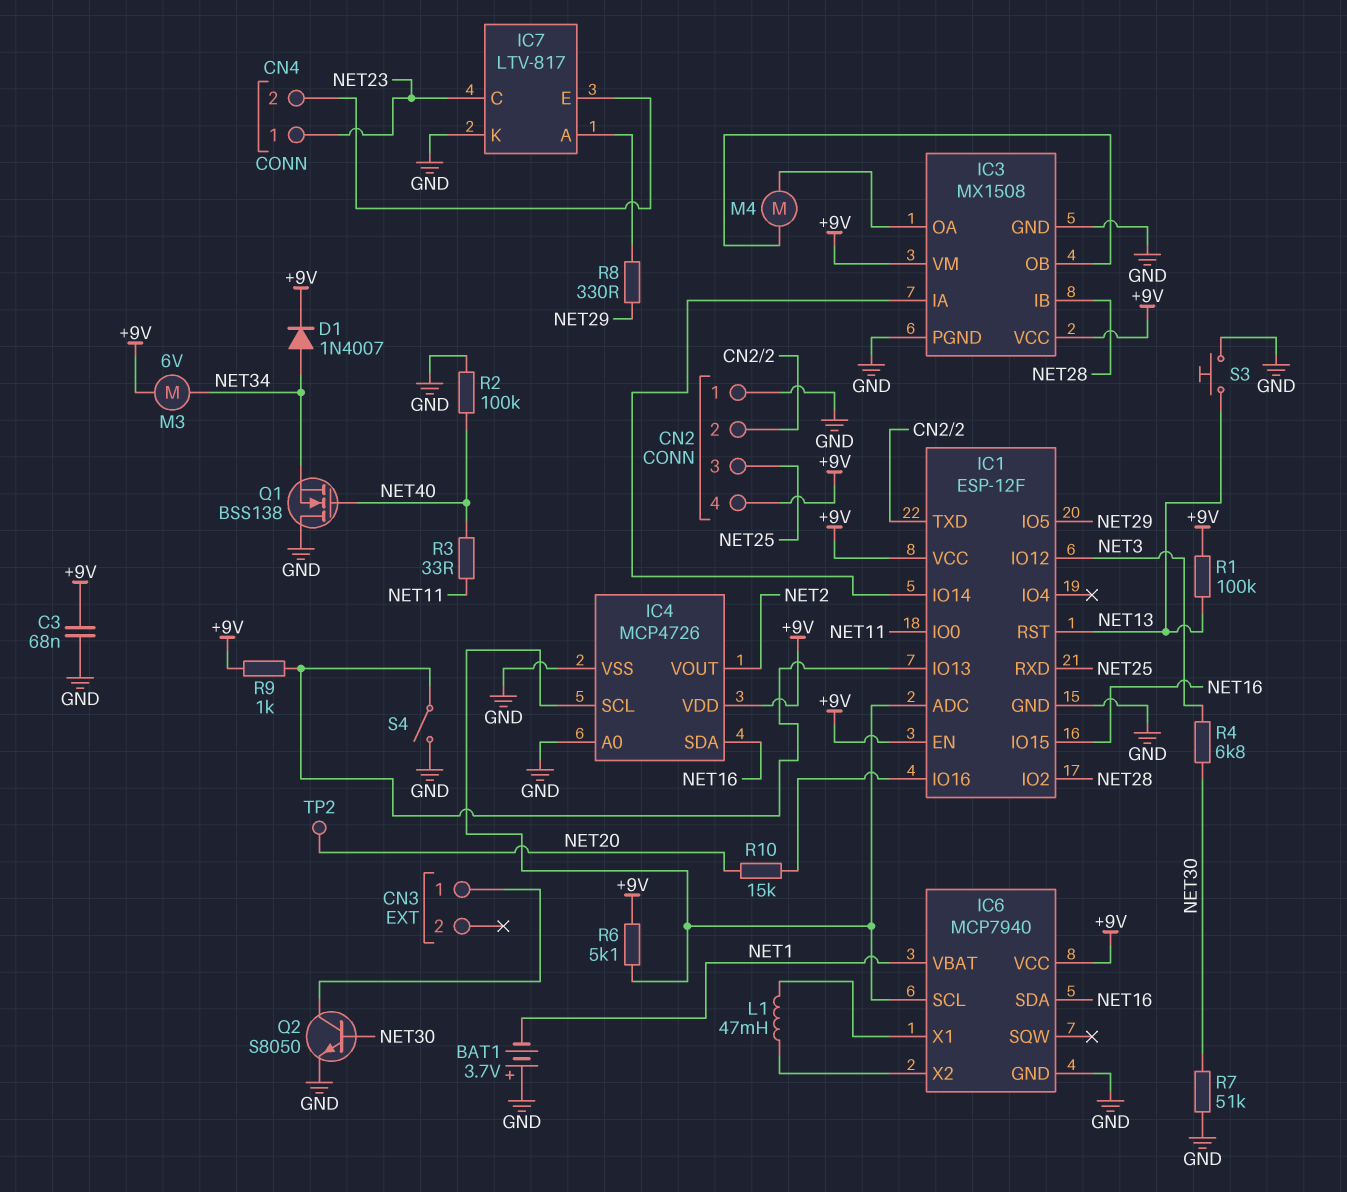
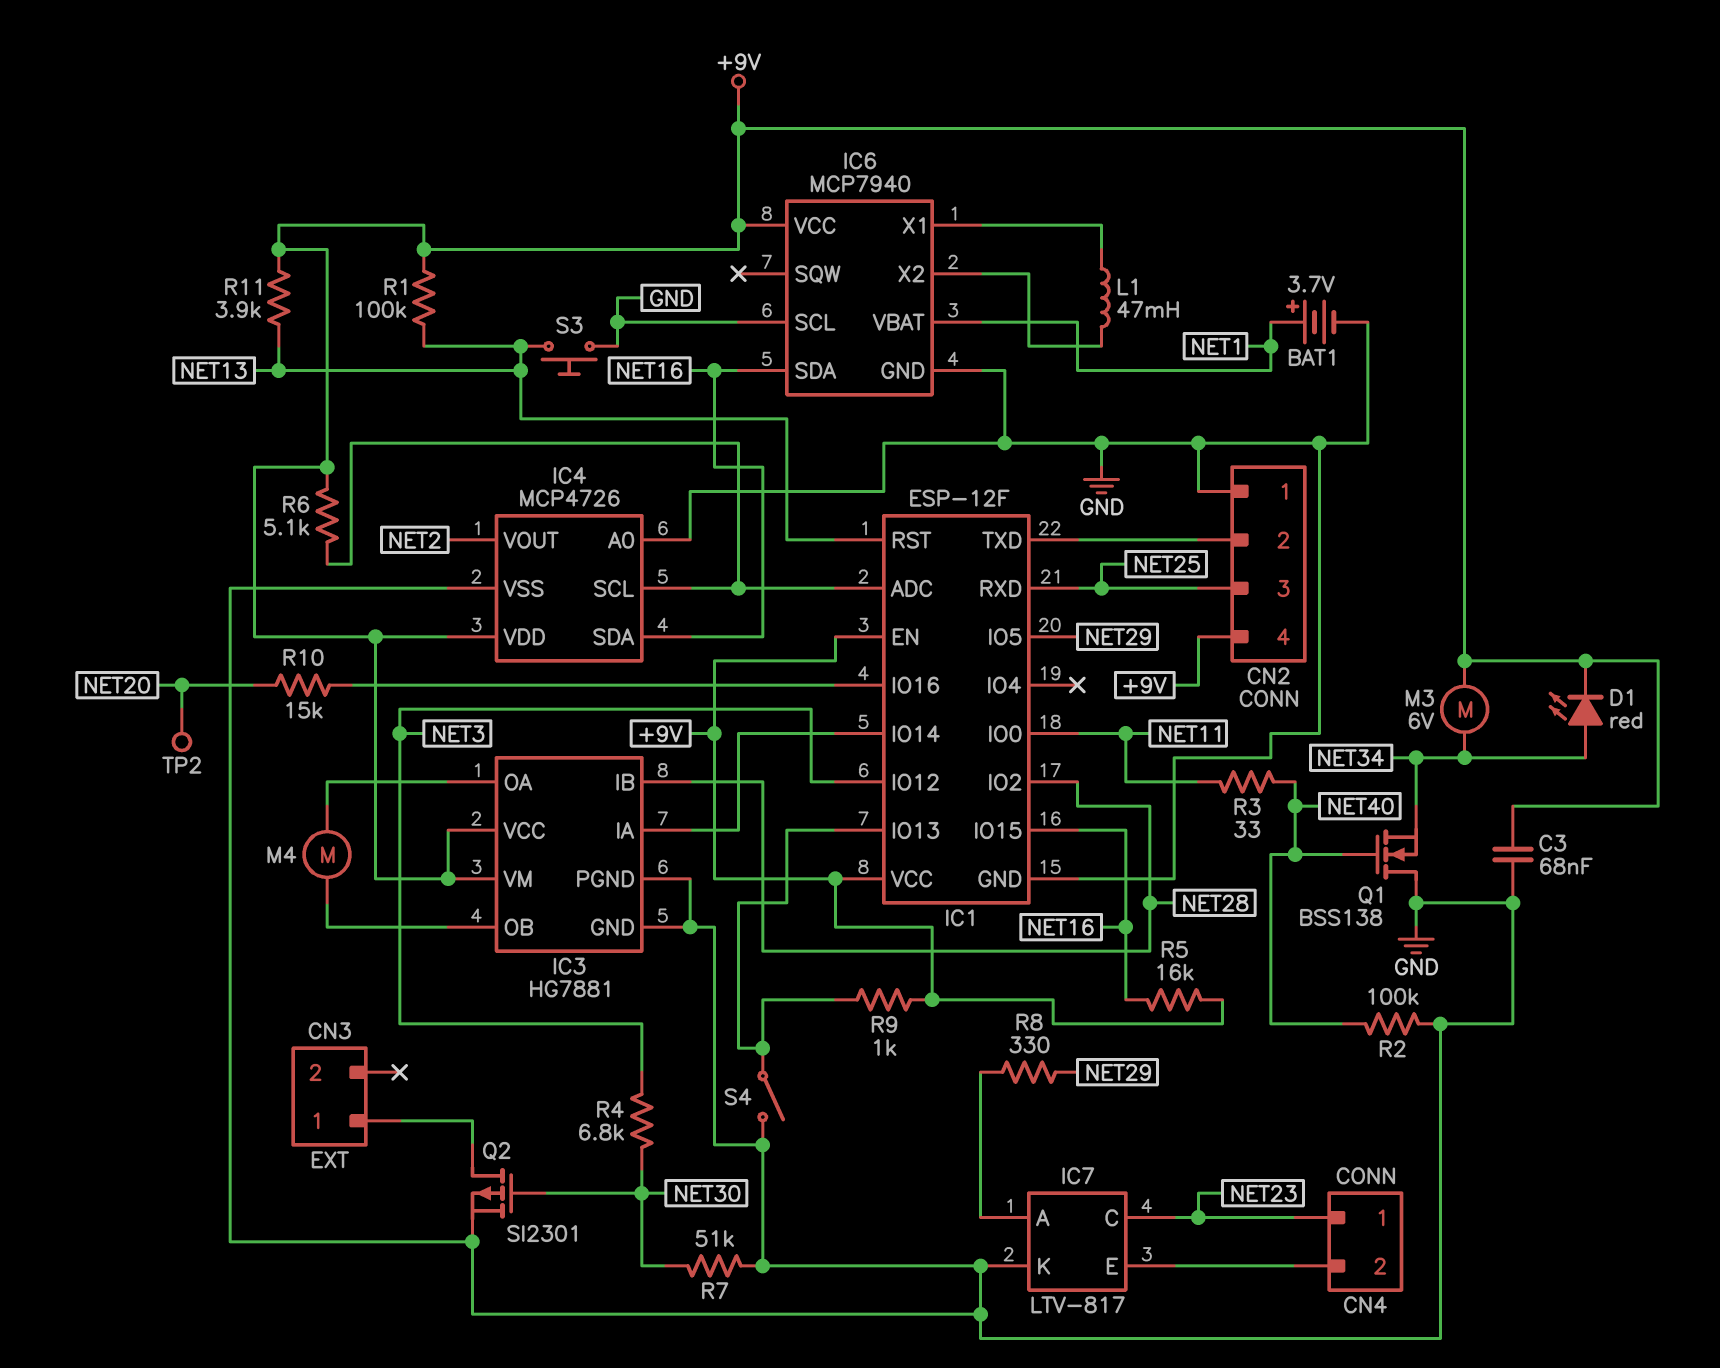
BAT1: 3.7V (plus GND, minus NET1) -> 3.7V (plus NET1, minus GND)
D1: diode 1N4007 (A NET34, K +9V) -> LED red (A NET34, K +9V)
IC3: MX1508 -> HG7881
IC6 pin SCL: IC1/ADC -> GND
Q2: NPN S8050 (B NET30, C CN3/1, E GND) -> PMOS SI2301 (G NET30, D CN3/1, S GND)
R5: none -> 16k (+9V, NET16)
R11: none -> 3.9k (+9V, NET13)

